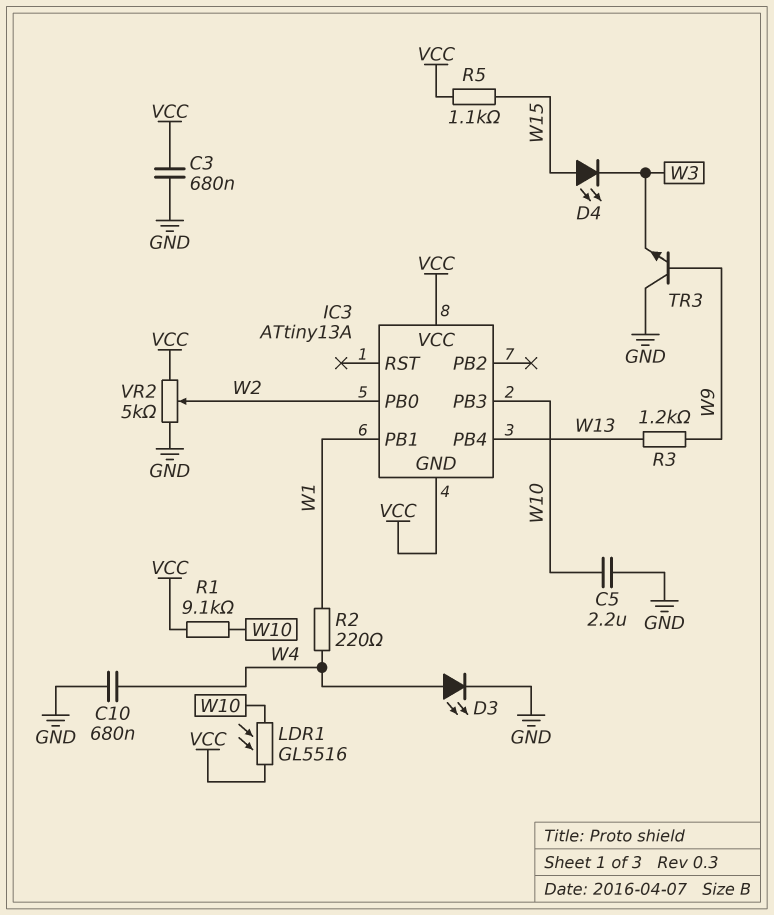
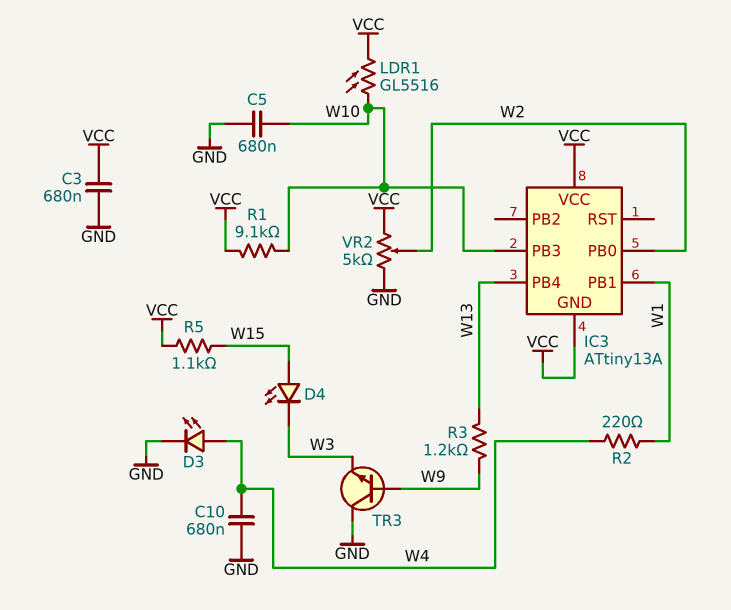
C5: 2.2uF (GND, W10) -> 680nF (GND, W10)

